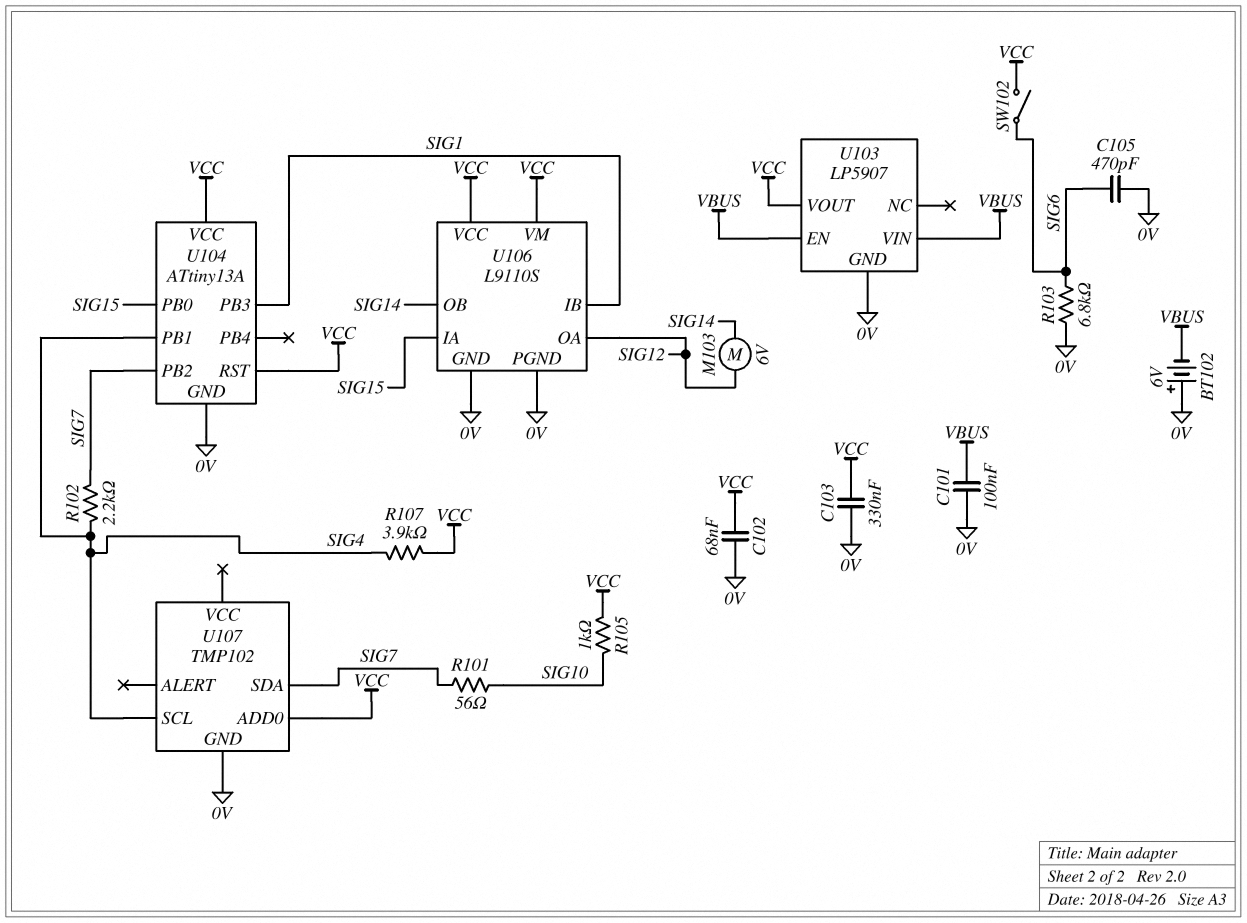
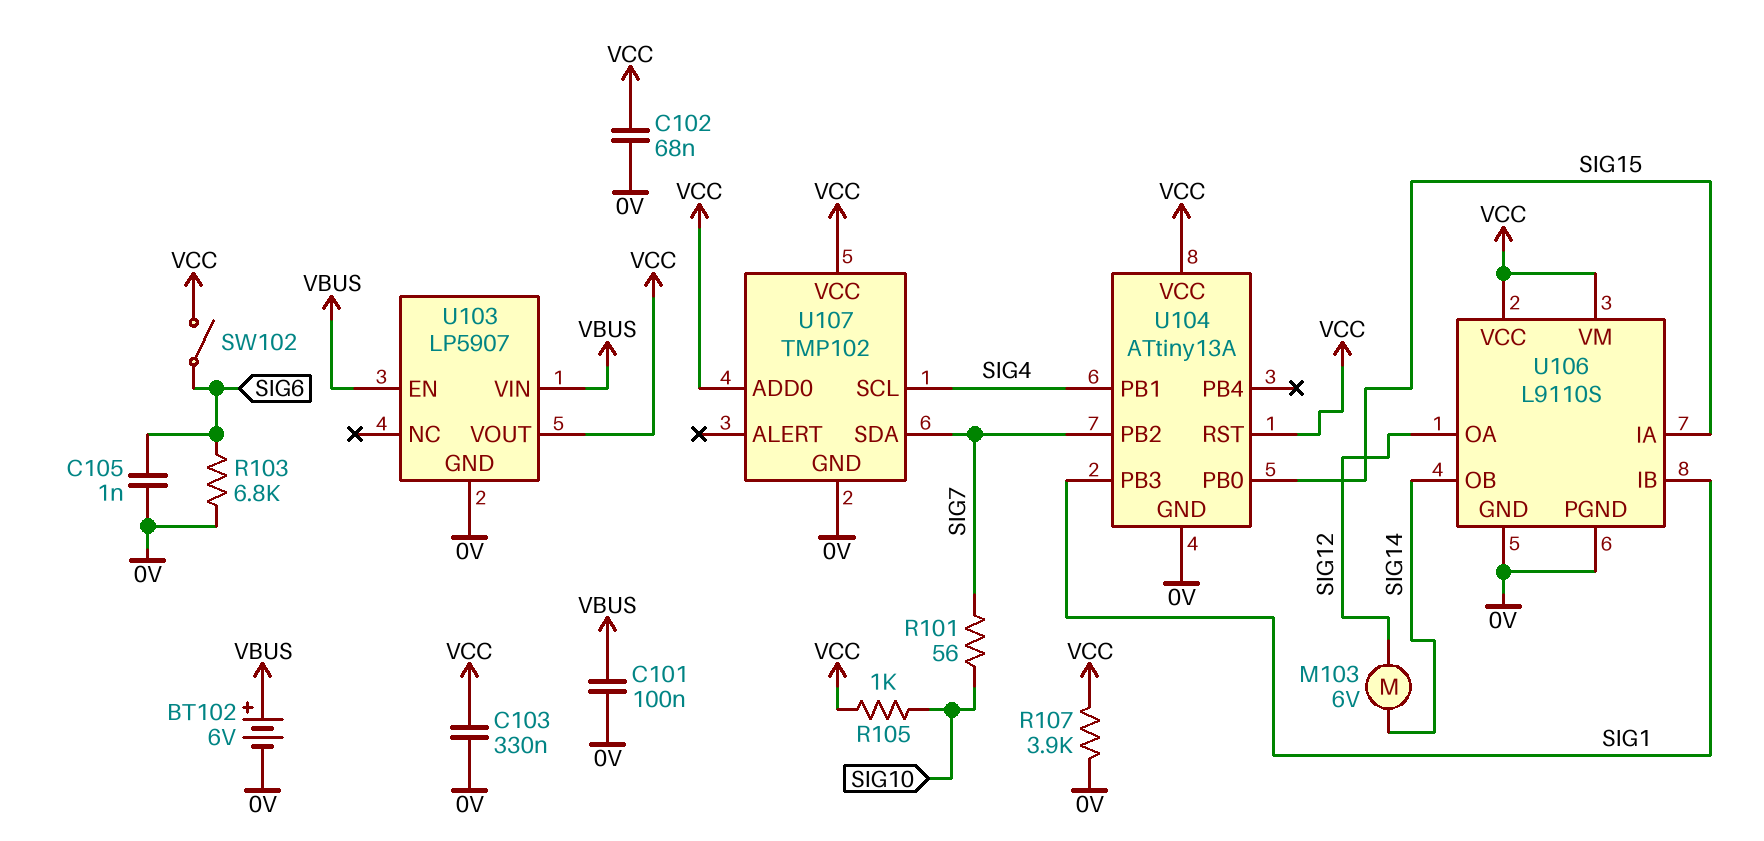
BT102: 6V (plus 0V, minus VBUS) -> 6V (plus VBUS, minus 0V)
C105: 470pF (0V, SIG6) -> 1nF (0V, SIG6)
R102: 2.2k (SIG4, SIG7) -> none
R107: 3.9k (SIG4, VCC) -> 3.9k (0V, VCC)
U107 pin VCC: none -> VCC

